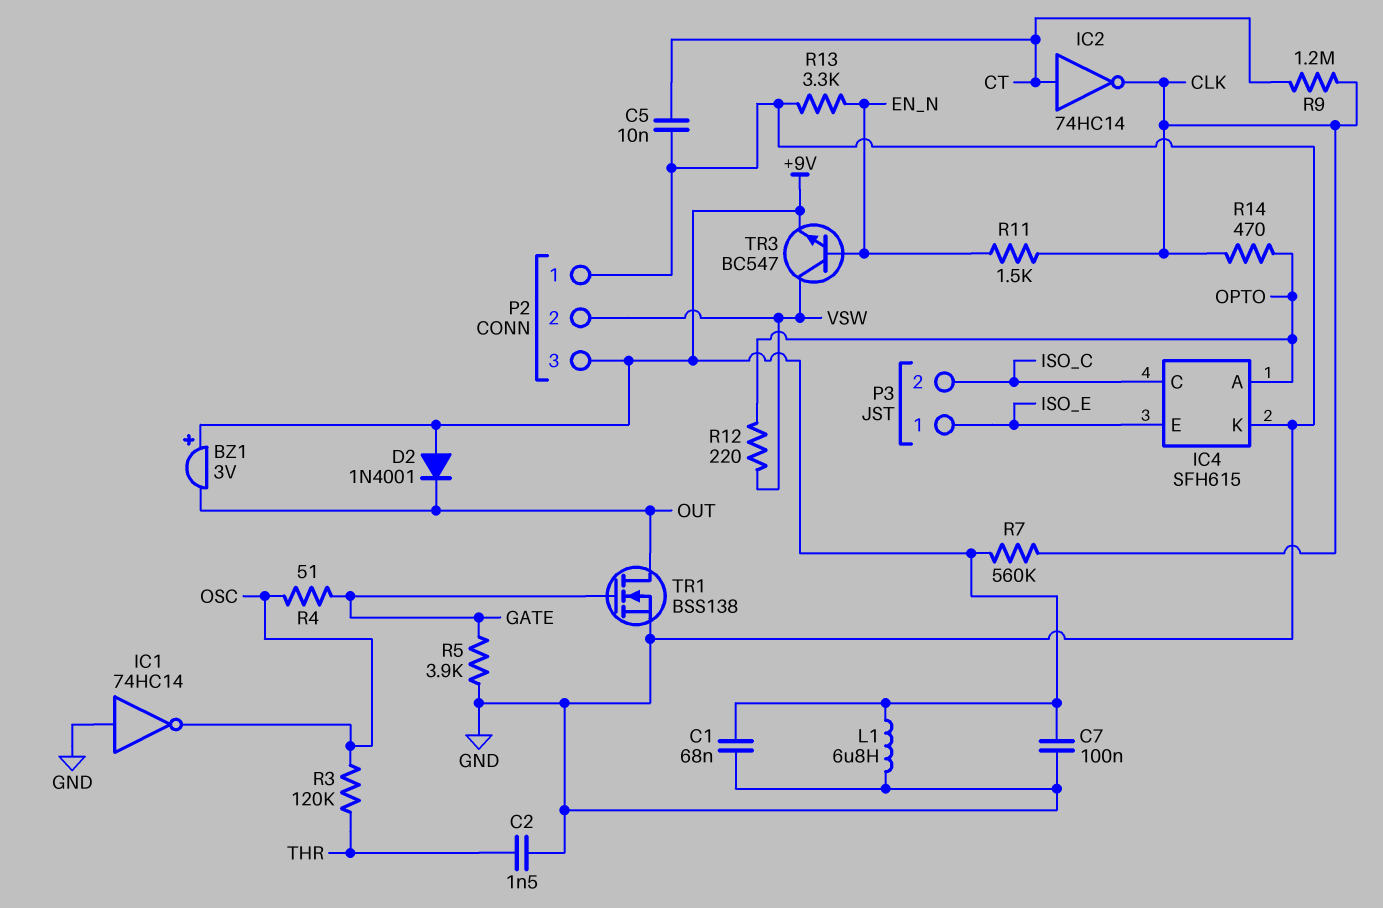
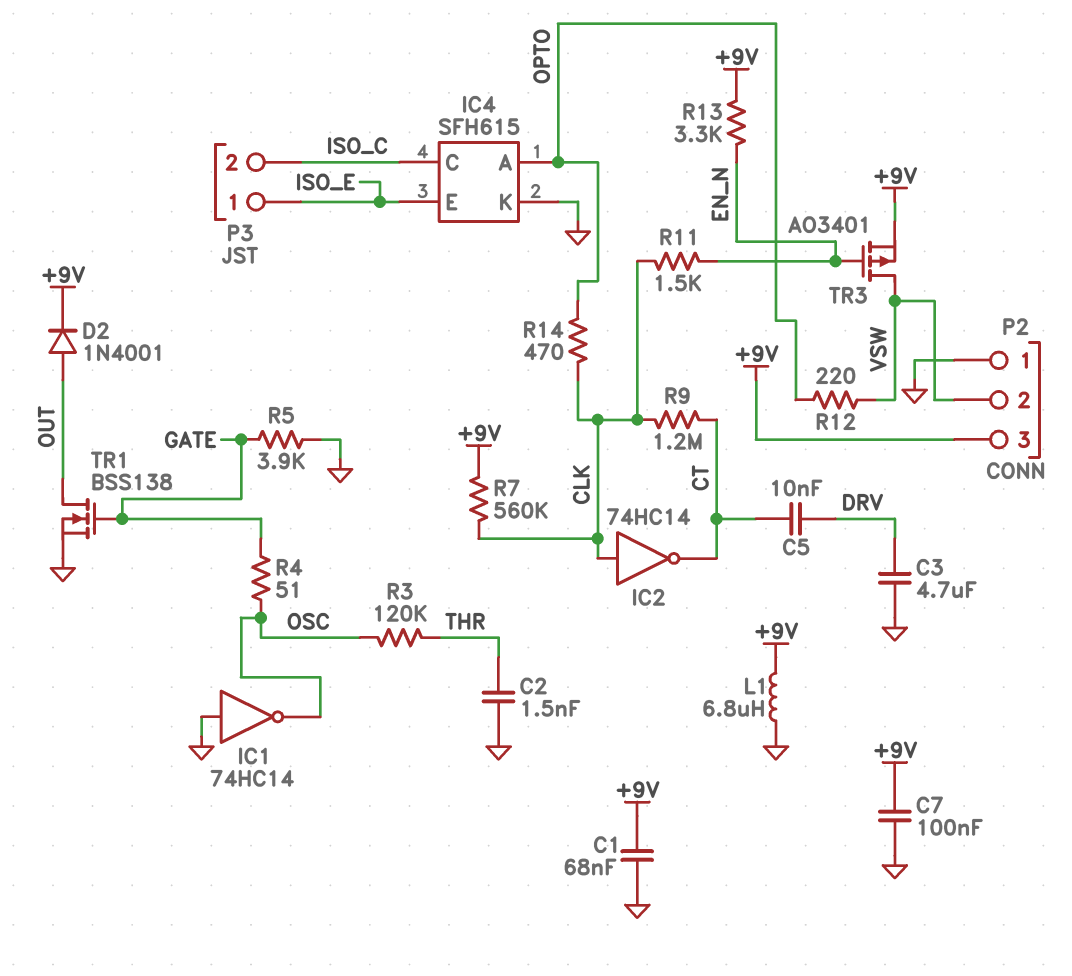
BZ1: buzzer 3V (plus +9V, minus OUT) -> none
C3: none -> 4.7uF (DRV, GND)
C5: 10nF (CT, GND) -> 10nF (CT, DRV)
D2: diode 1N4001 (A +9V, K OUT) -> diode 1N4001 (A OUT, K +9V)
IC2: NOT 74HC14 (in CT, out CLK) -> NOT 74HC14 (in CLK, out CT)
R13: 3.3k (EN_N, GND) -> 3.3k (+9V, EN_N)
TR3: NPN BC547 (B EN_N, C VSW, E +9V) -> PMOS AO3401 (G EN_N, D VSW, S +9V)

